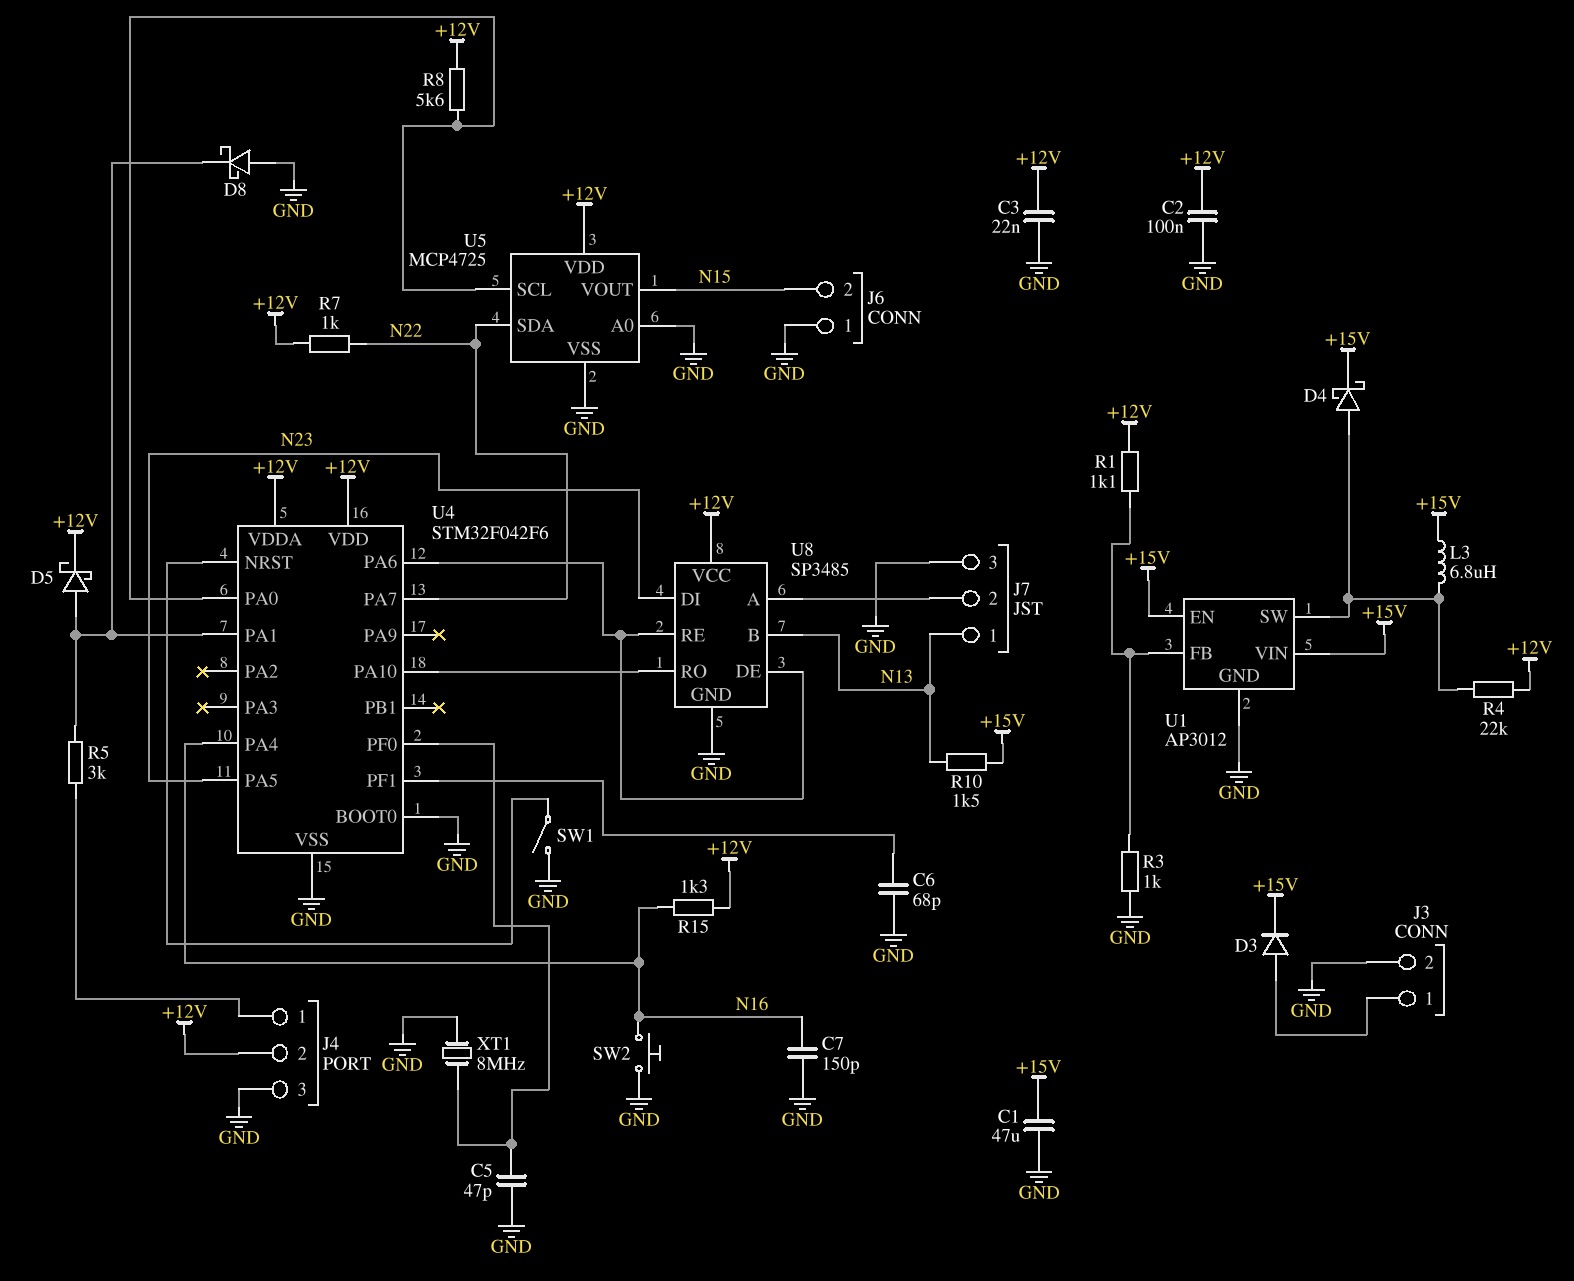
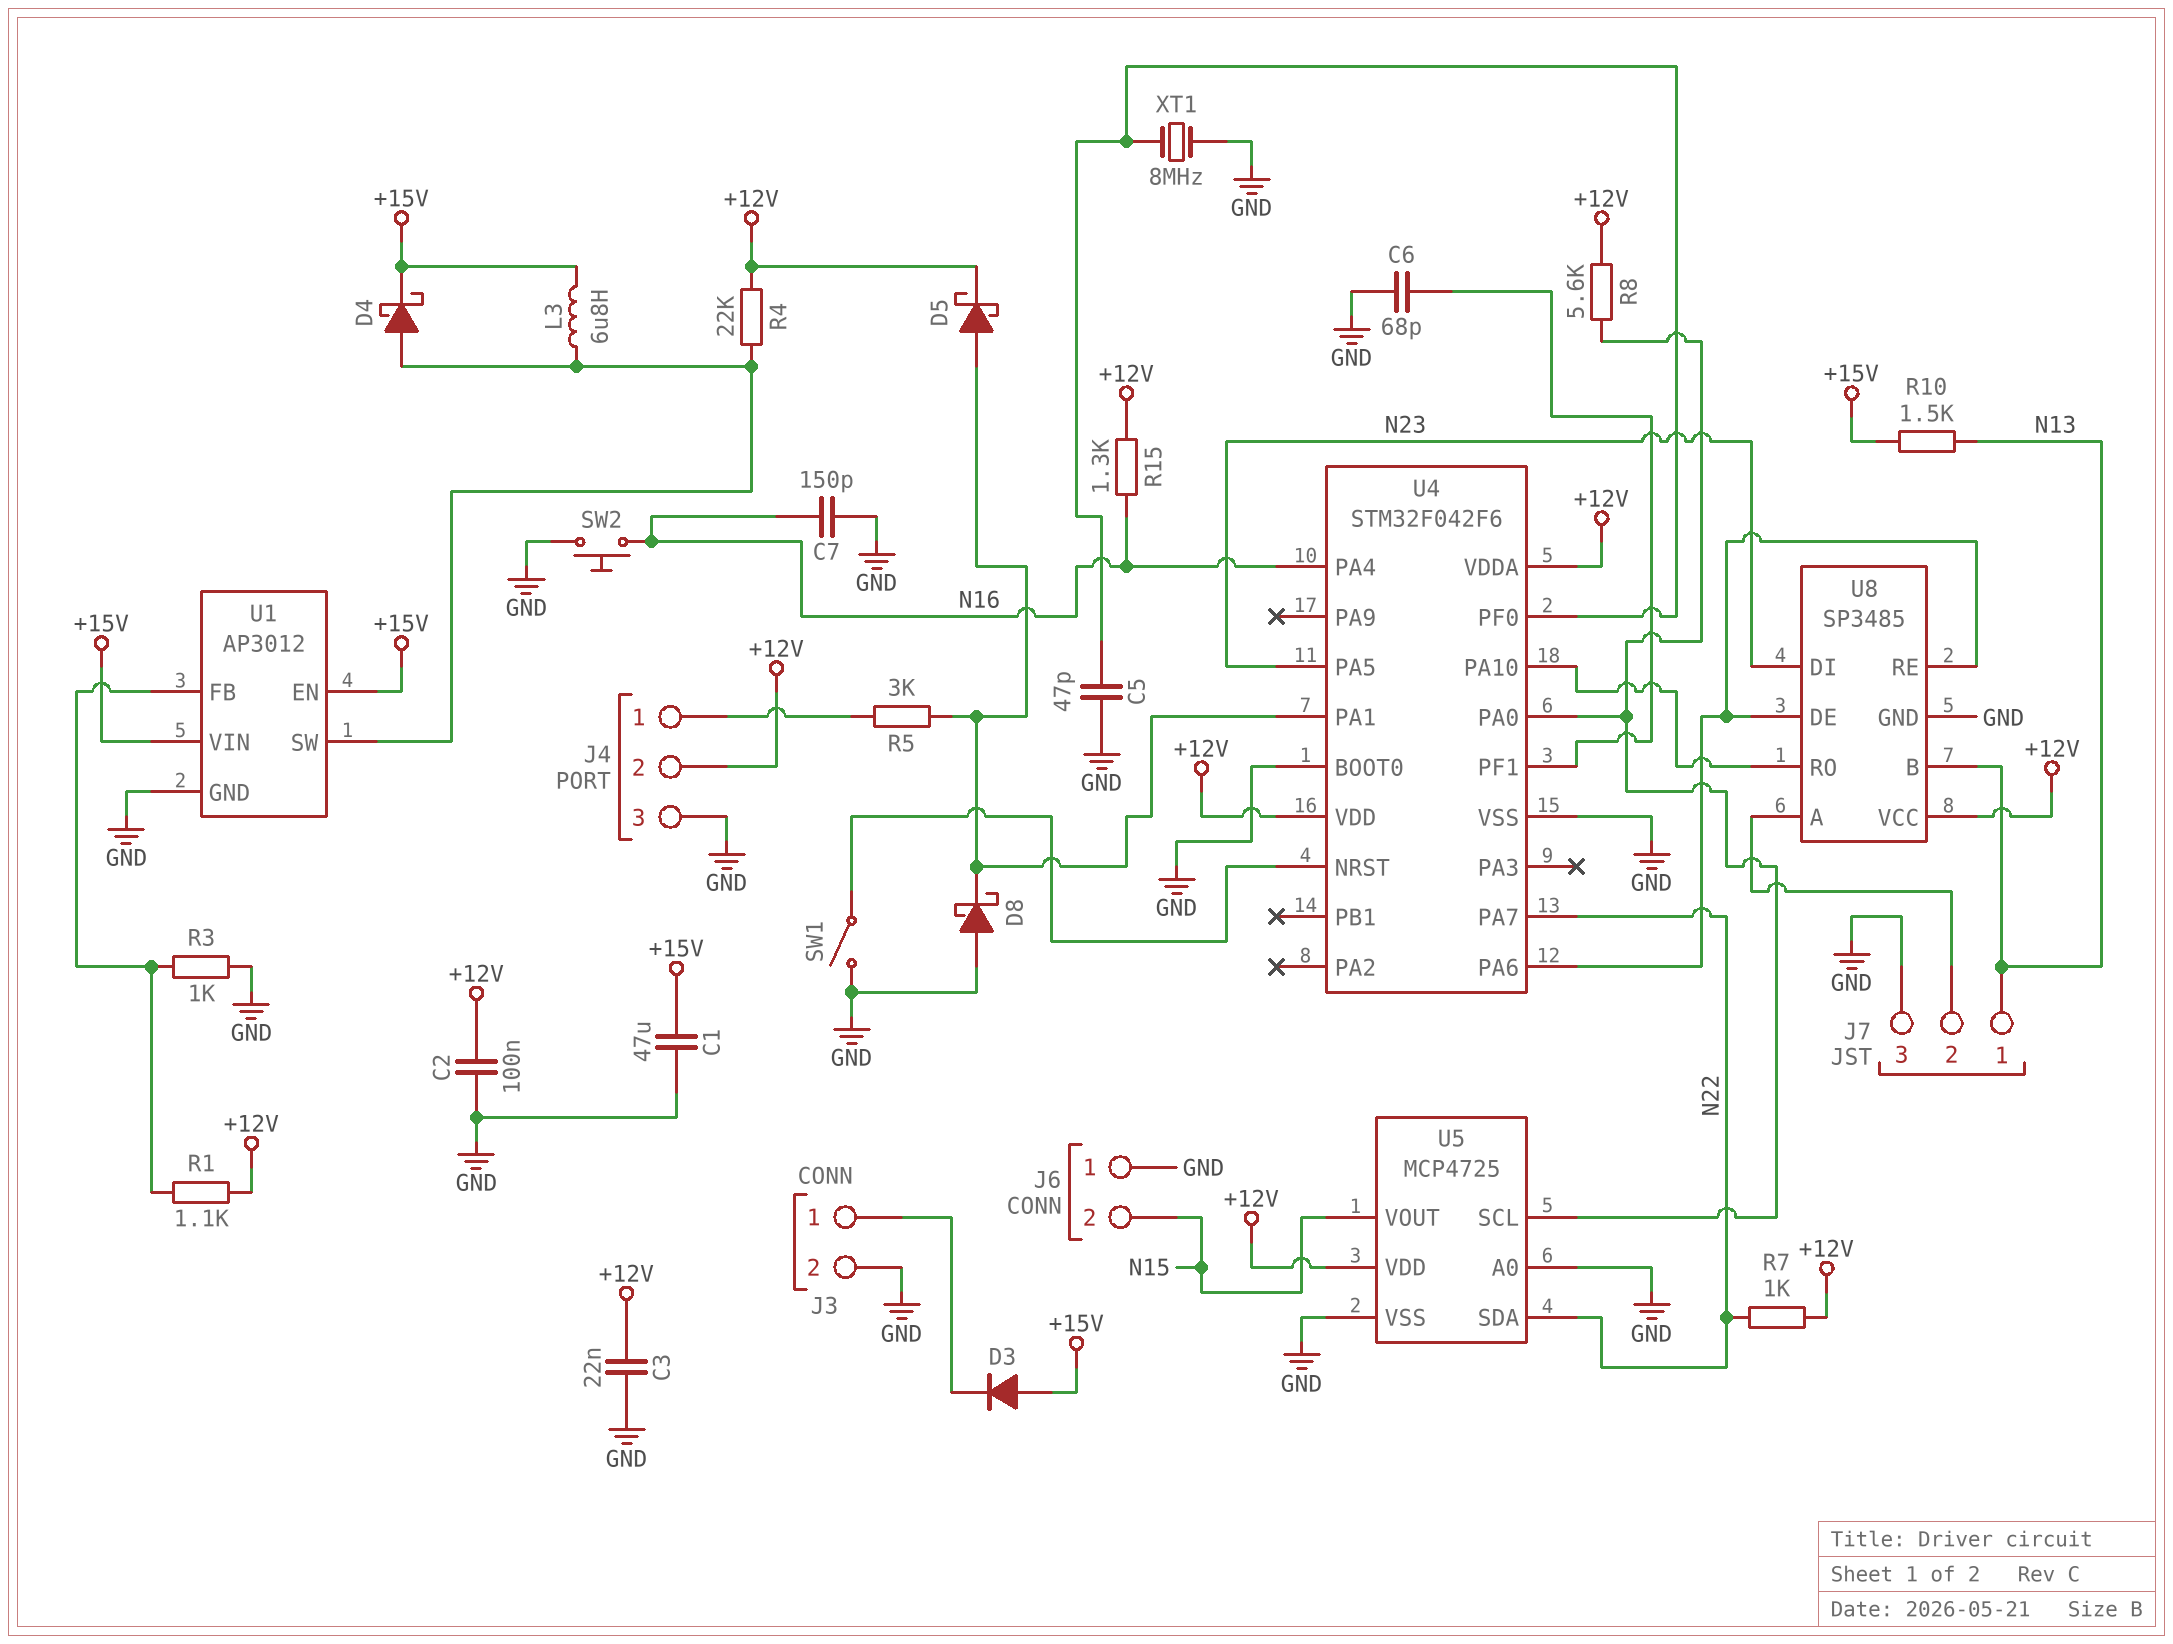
D3: diode (A J3/1, K +15V) -> diode (A +15V, K J3/1)

